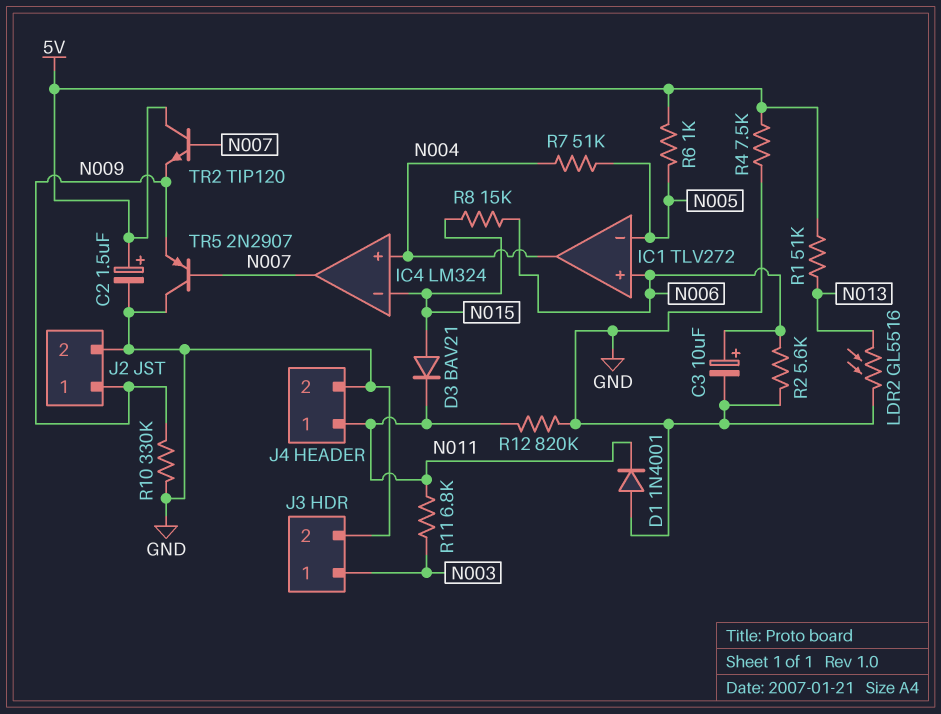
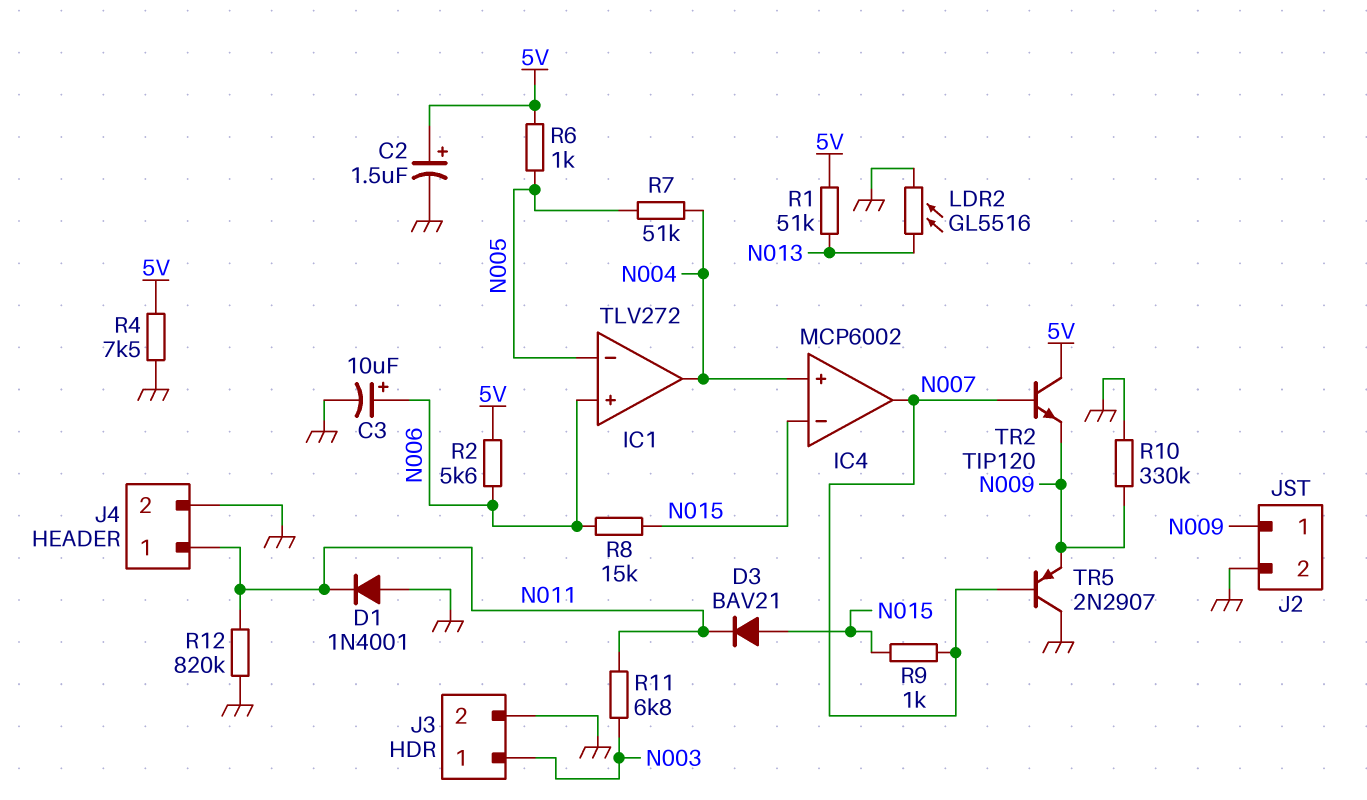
IC4: LM324 -> MCP6002
R2: 5.6k (GND, N006) -> 5.6k (5V, N006)
R9: none -> 1k (N007, N015)

